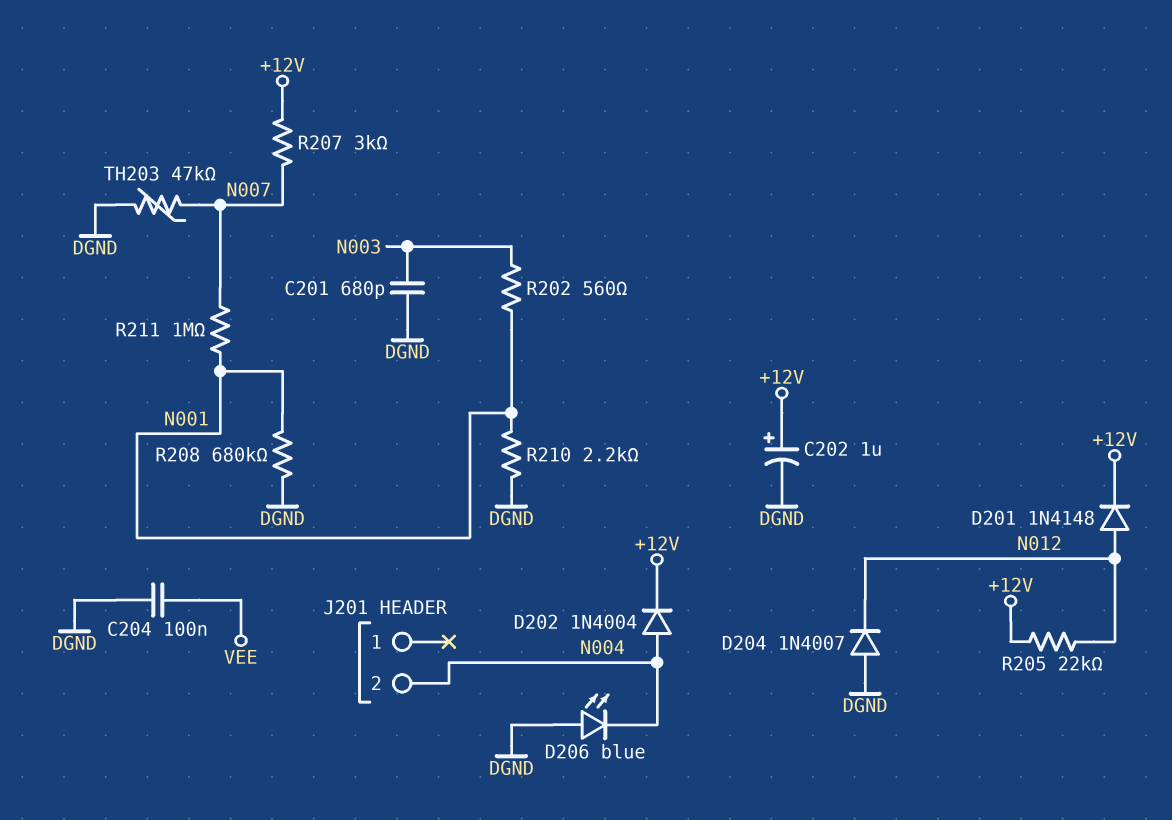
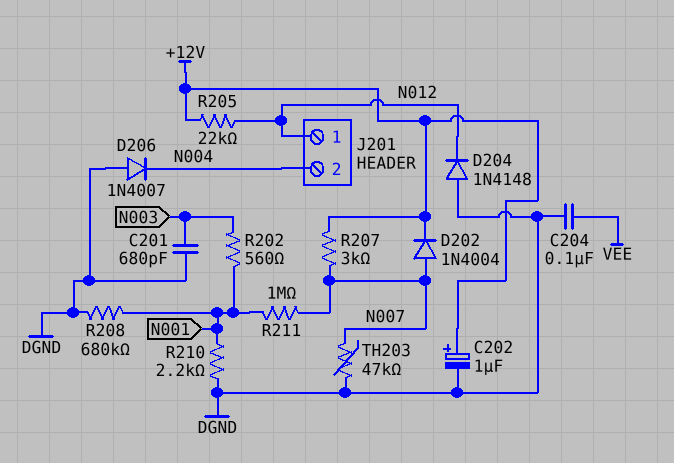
D201: diode 1N4148 (A N012, K +12V) -> none
D202: diode 1N4004 (A N004, K +12V) -> diode 1N4004 (A N007, K +12V)
D204: diode 1N4007 (A DGND, K N012) -> diode 1N4148 (A DGND, K N012)
D206: LED blue (A DGND, K N004) -> diode 1N4007 (A DGND, K N004)
J201 pin 1: none -> N012

